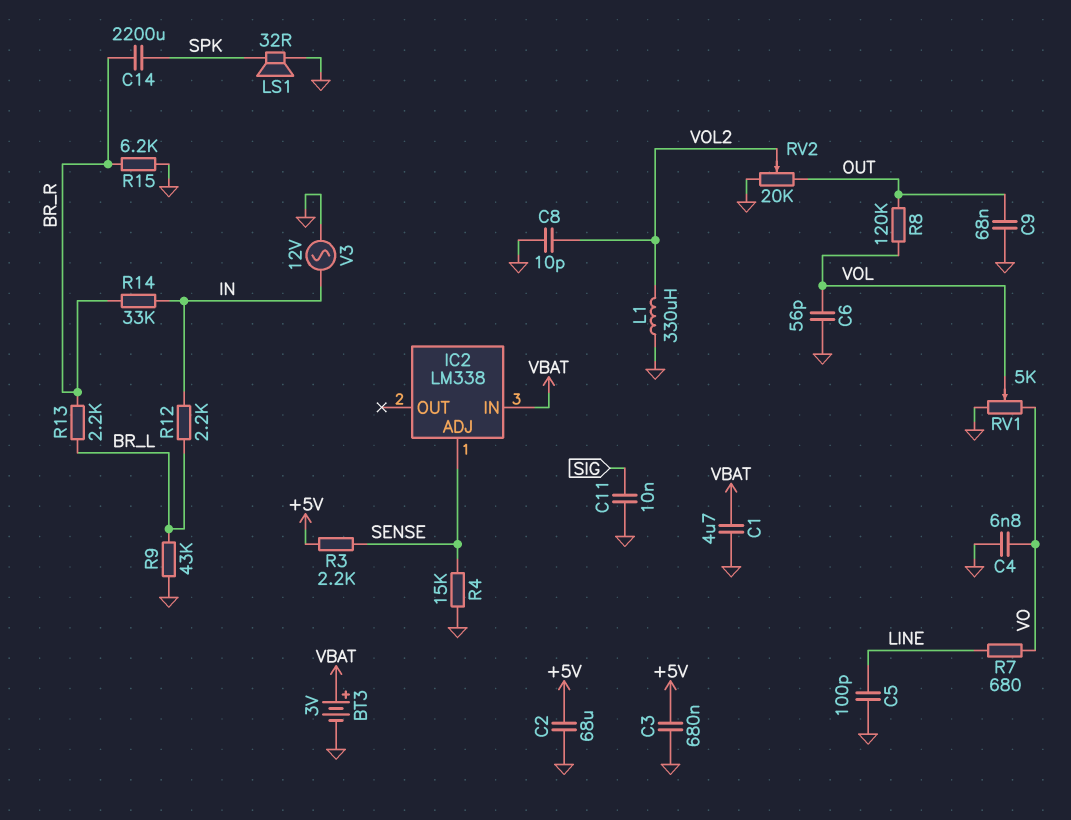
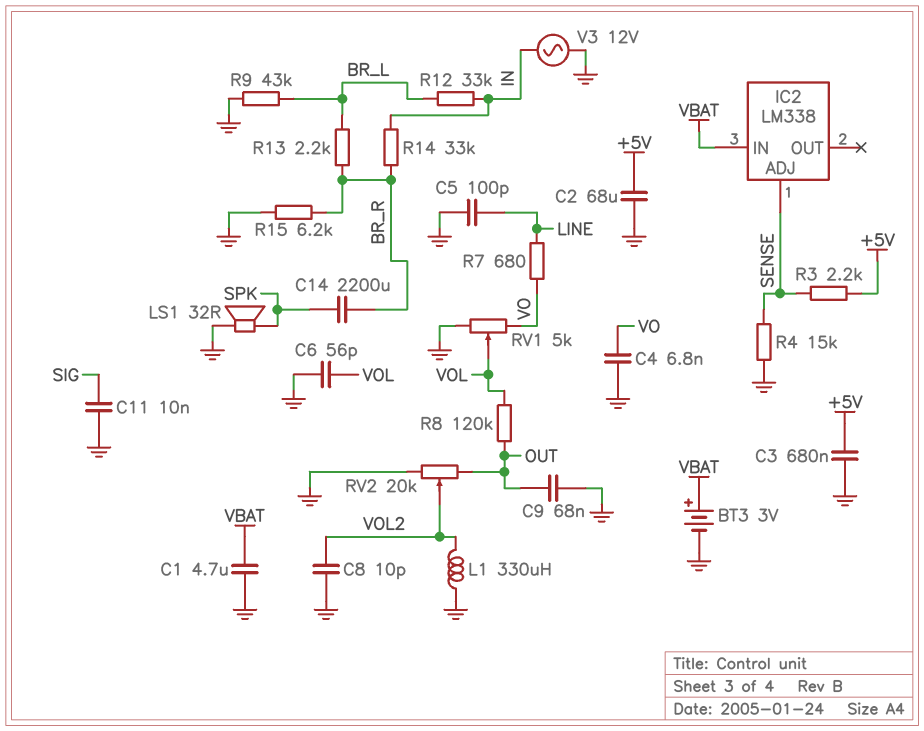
R12: 2.2k (BR_L, IN) -> 33k (BR_L, IN)

